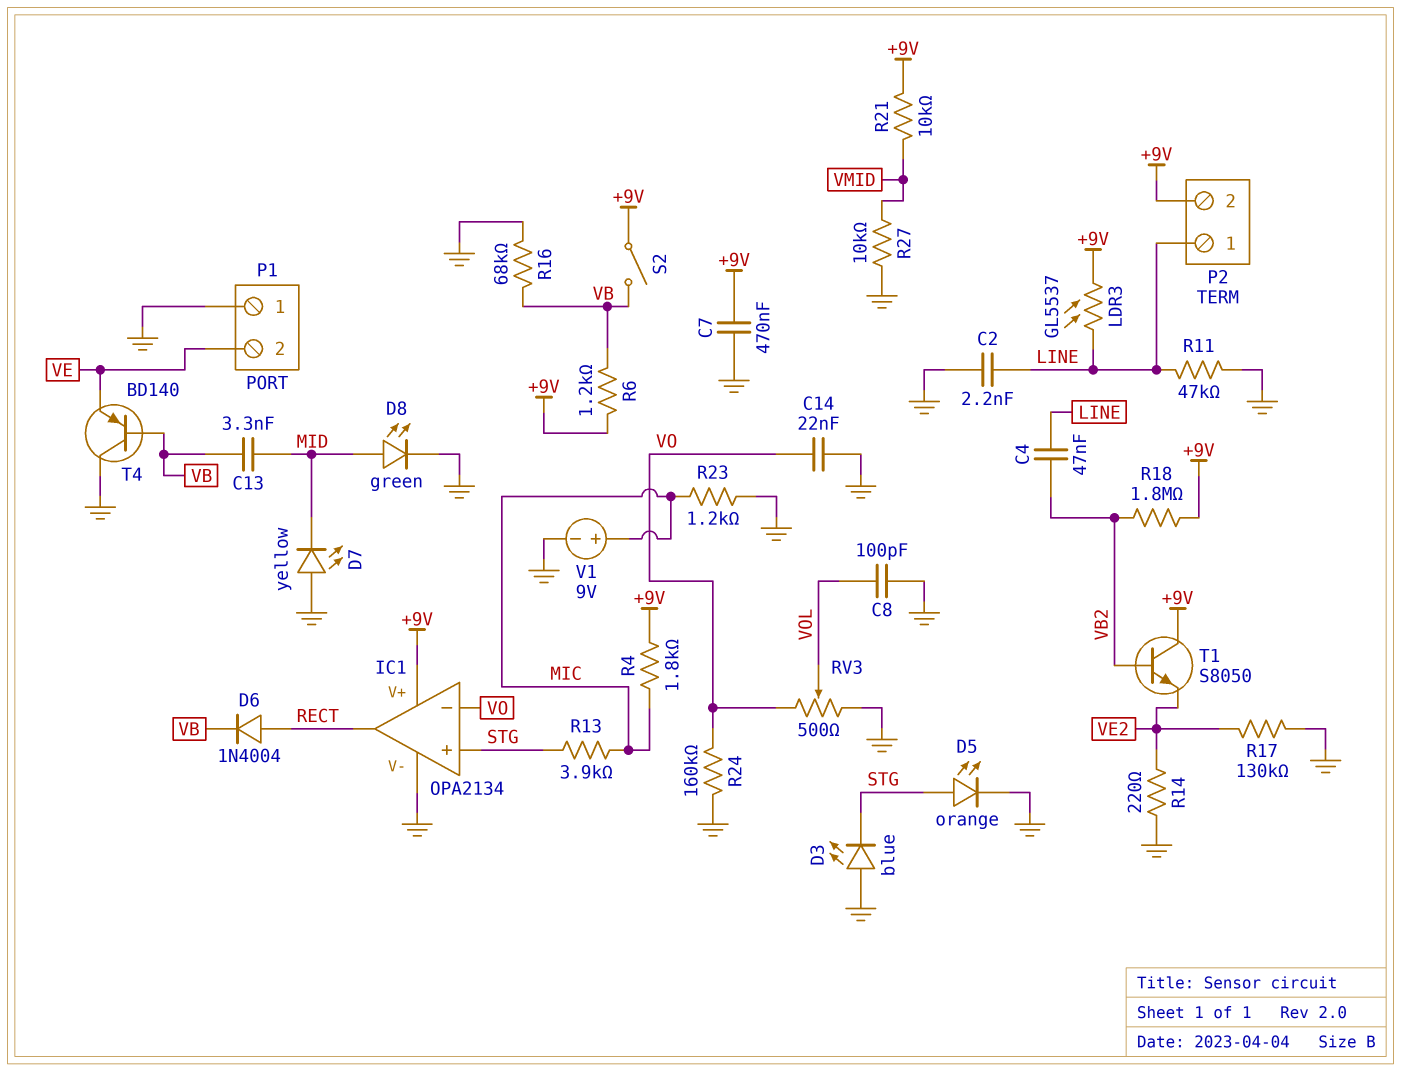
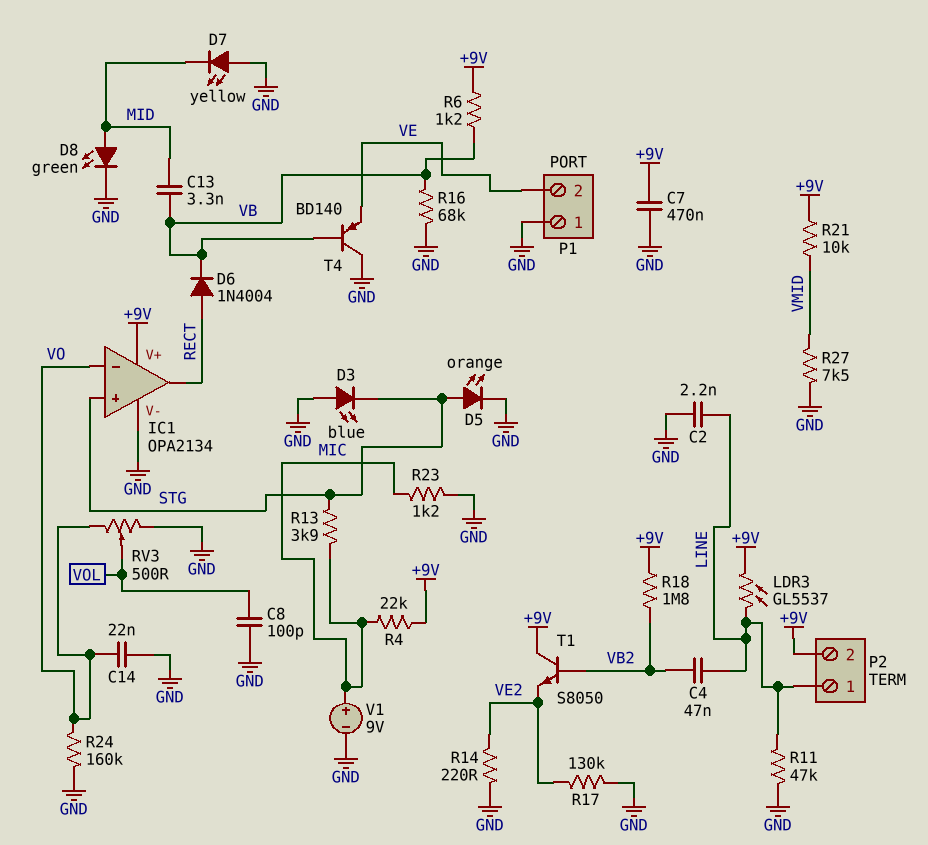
R4: 1.8k (+9V, MIC) -> 22k (+9V, MIC)
R27: 10k (GND, VMID) -> 7.5k (GND, VMID)
S2: switch (+9V, VB) -> none

